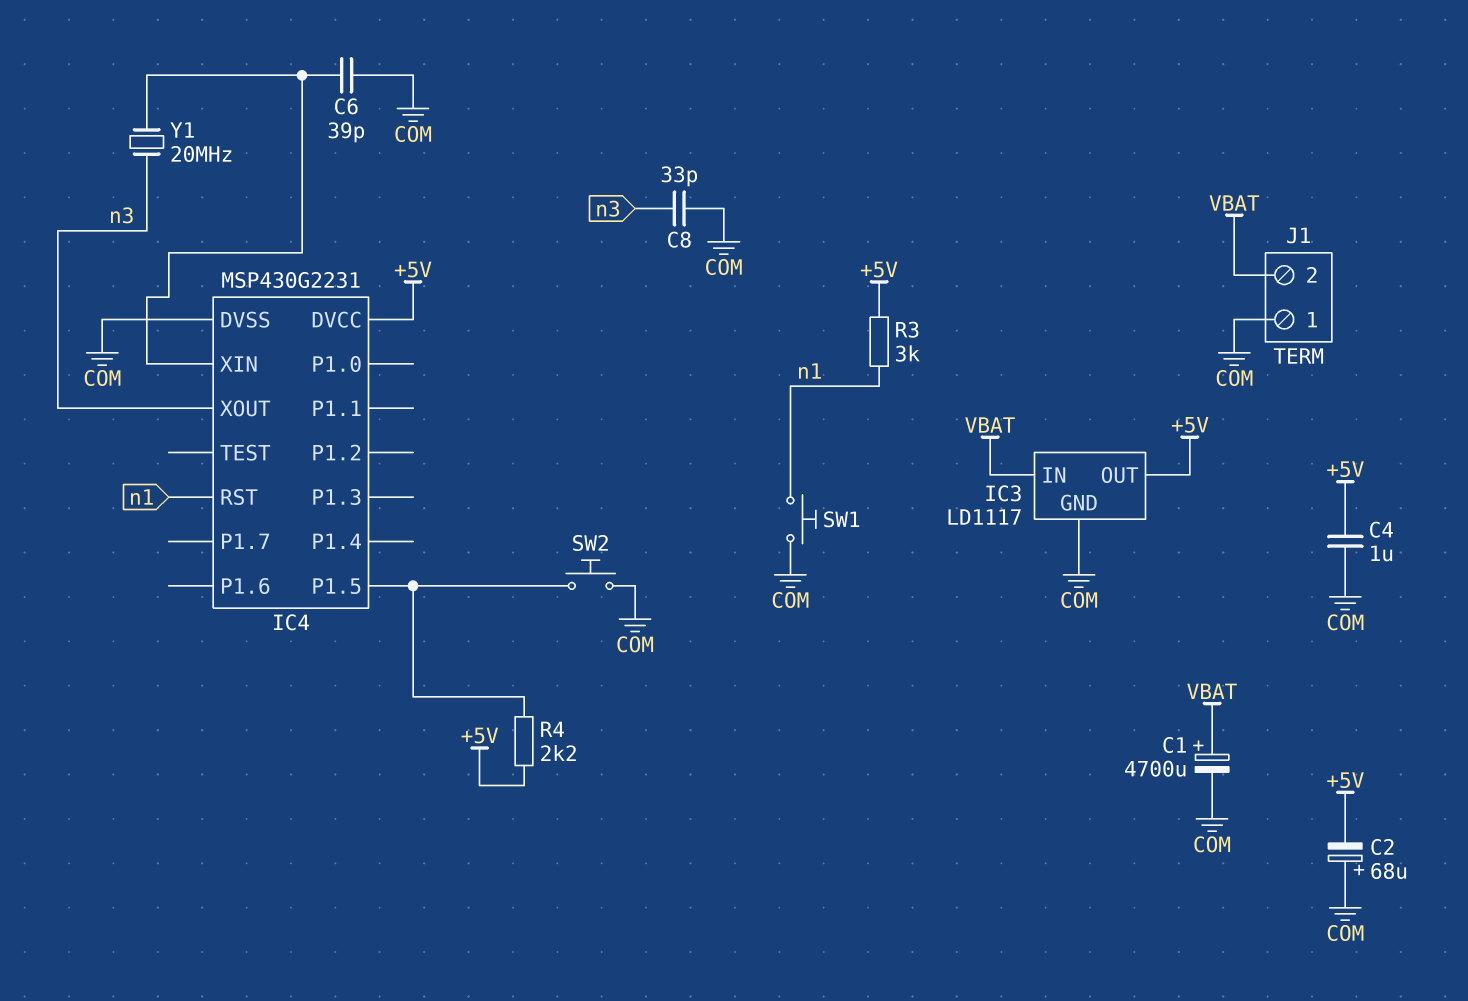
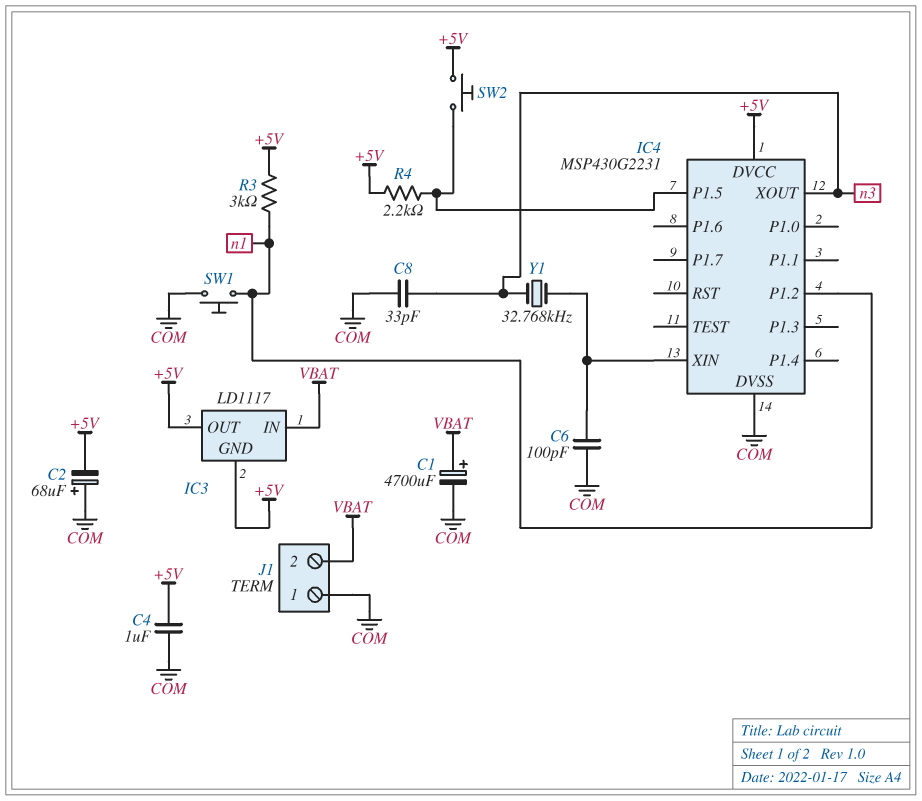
C6: 39pF (COM, IC4/XIN) -> 100pF (COM, IC4/XIN)
IC3 pin GND: COM -> +5V
IC4 pin P1.2: none -> n1
IC4 pin RST: n1 -> none
SW2: button (COM, IC4/P1.5) -> button (+5V, IC4/P1.5)
Y1: 20MHz (IC4/XIN, n3) -> 32.768kHz (IC4/XIN, n3)

